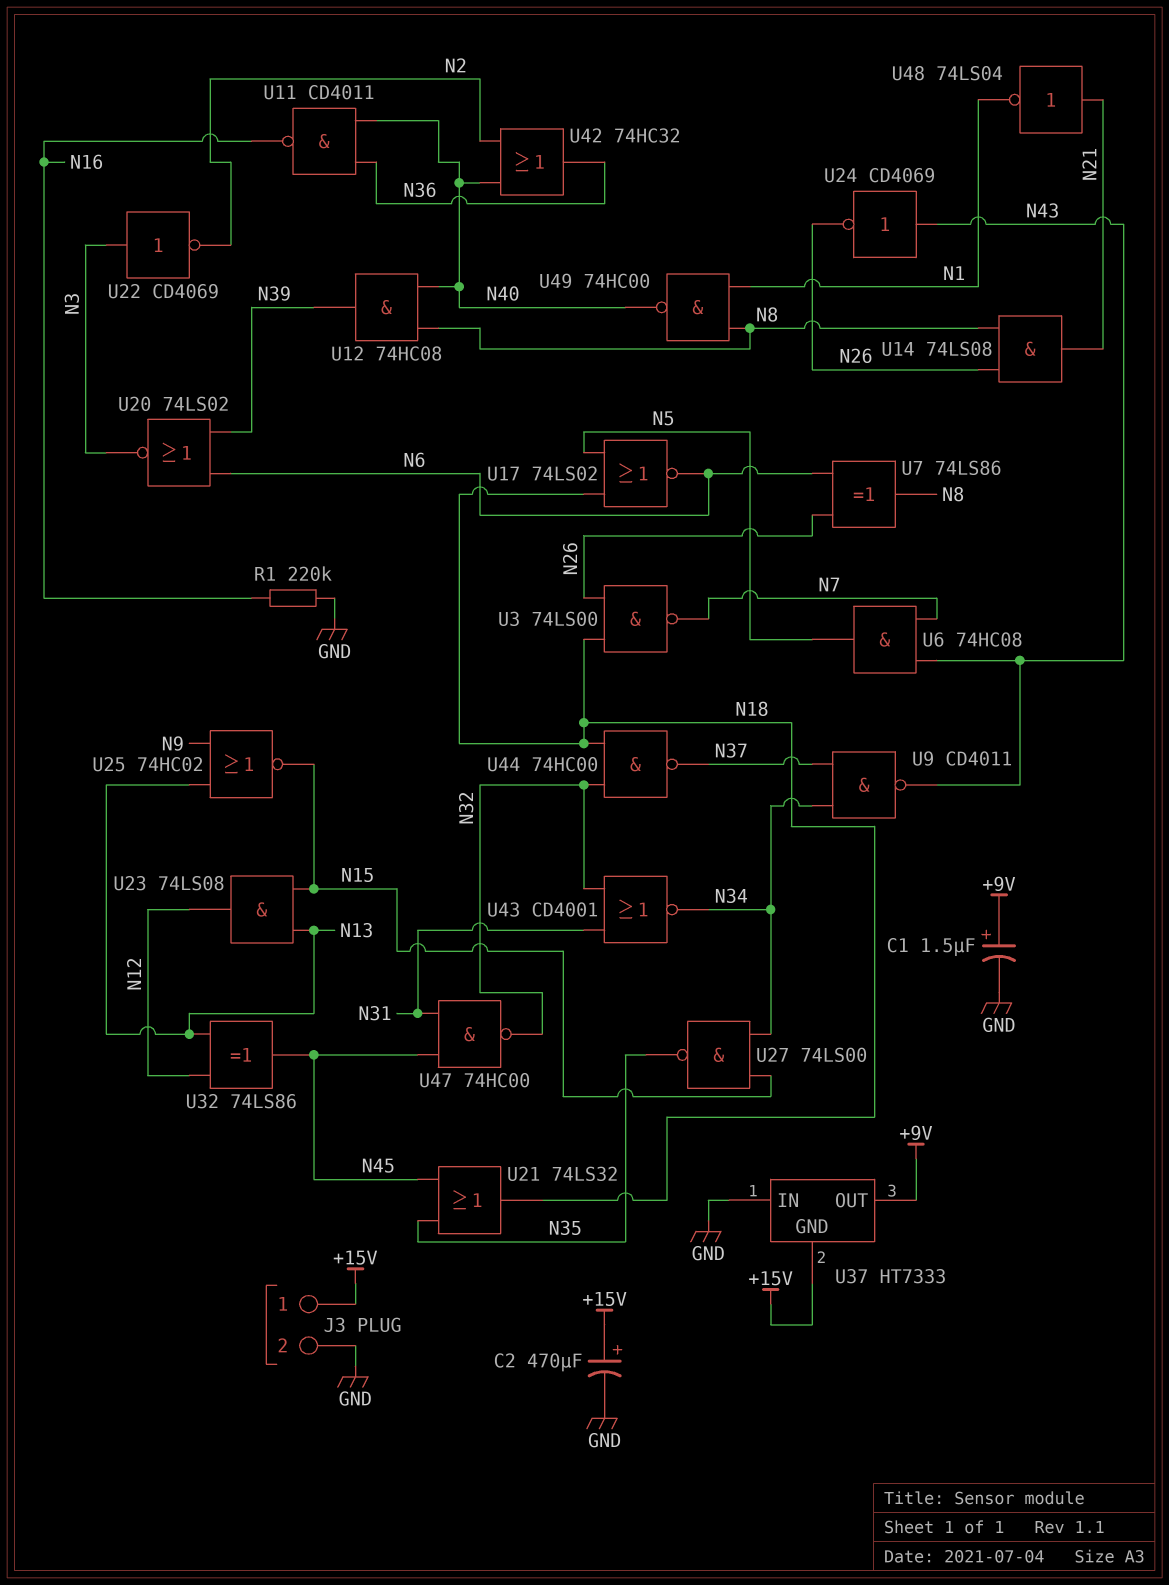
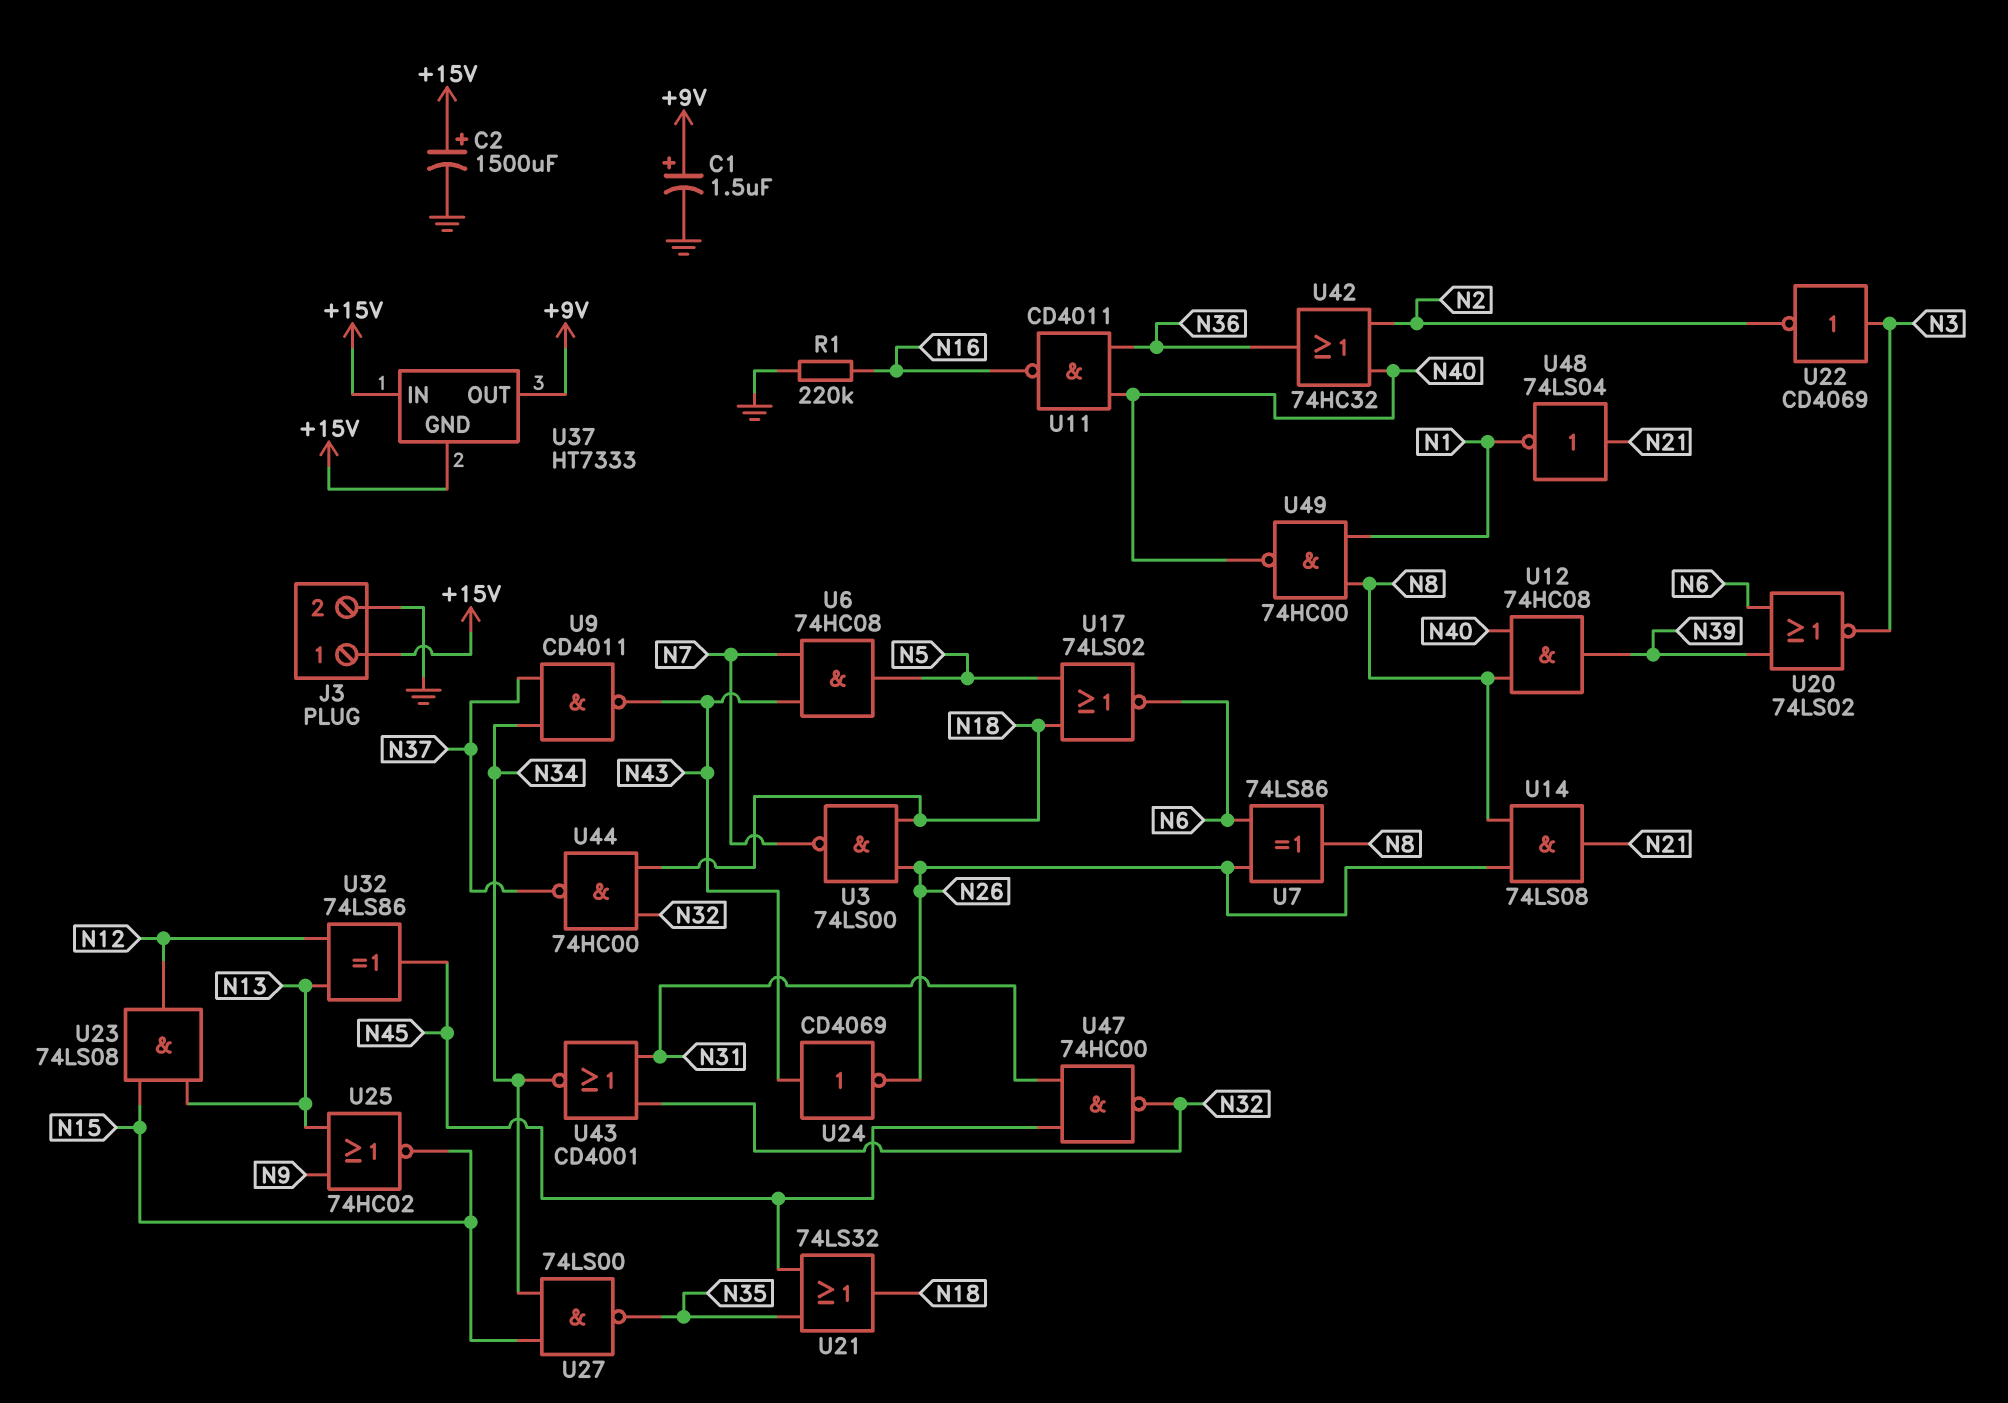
C2: 470uF (plus +15V, minus GND) -> 1500uF (plus +15V, minus GND)
U37 pin IN: GND -> +15V

